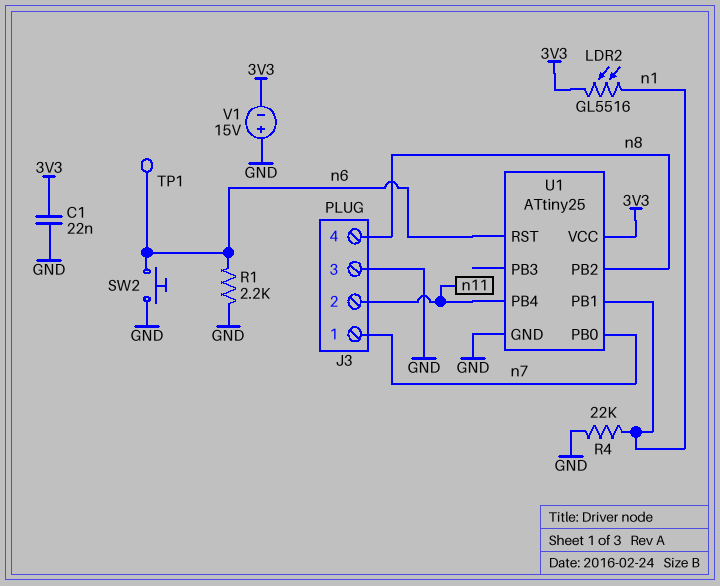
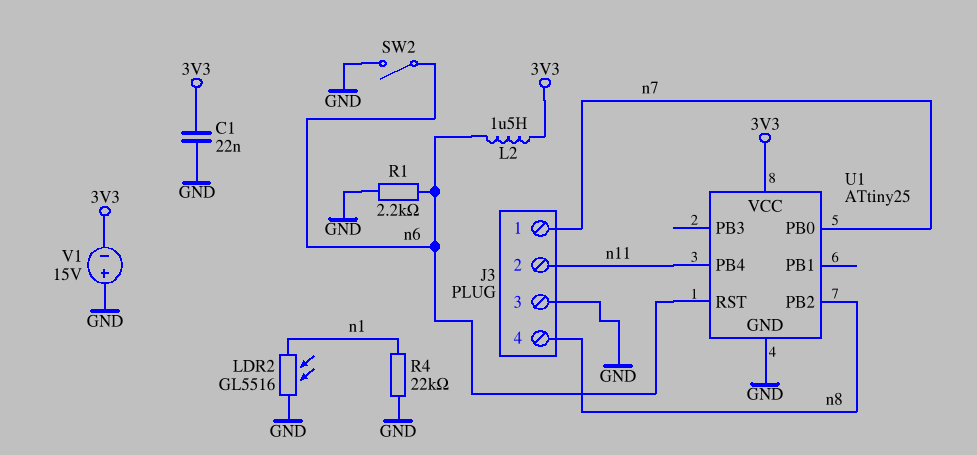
L2: none -> 1.5uH (3V3, n6)
LDR2: GL5516 (3V3, n1) -> GL5516 (GND, n1)
SW2: button (GND, n6) -> switch (GND, n6)
TP1: test point (n6) -> none
U1 pin PB1: n1 -> none

